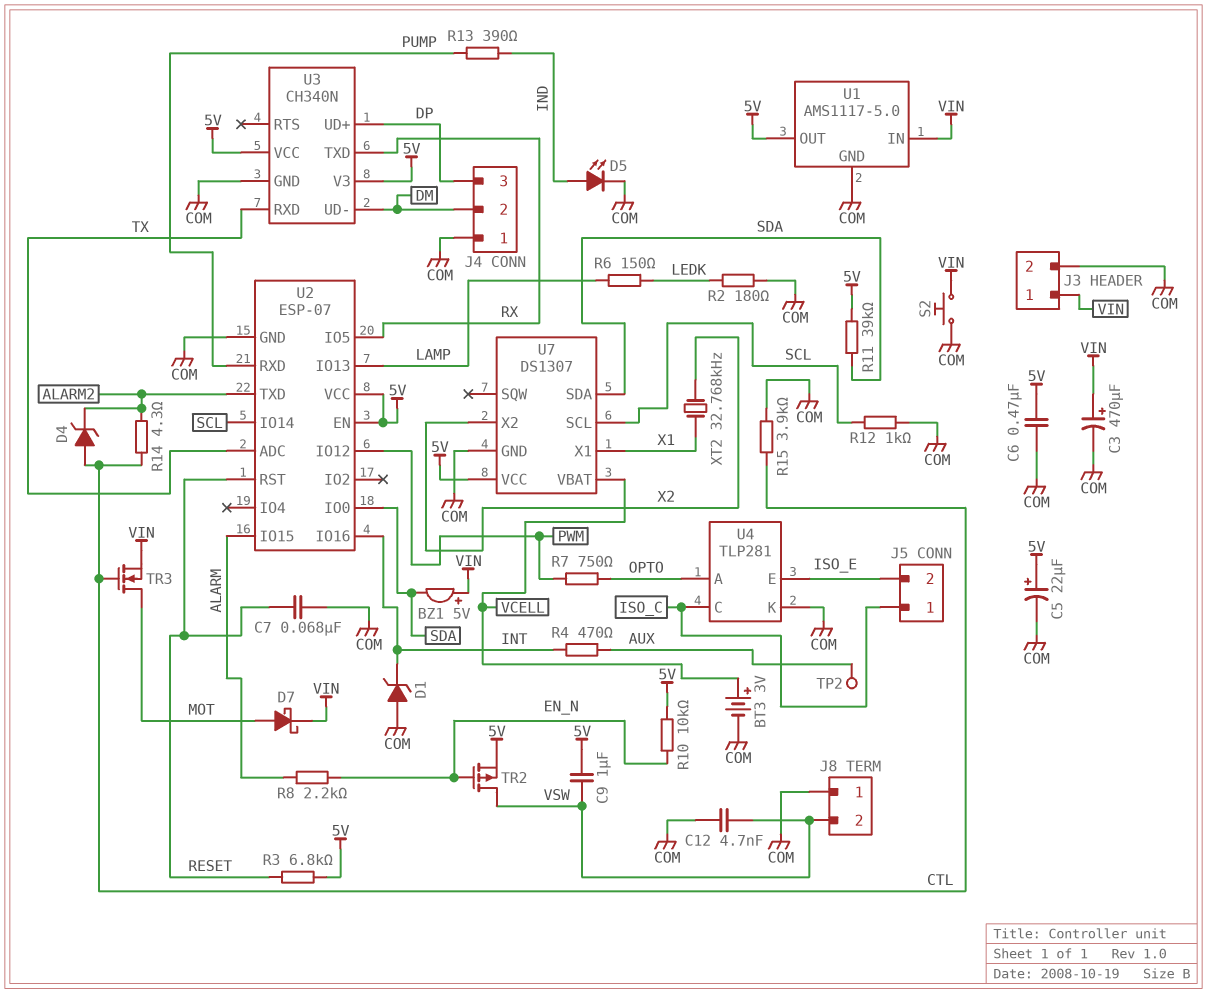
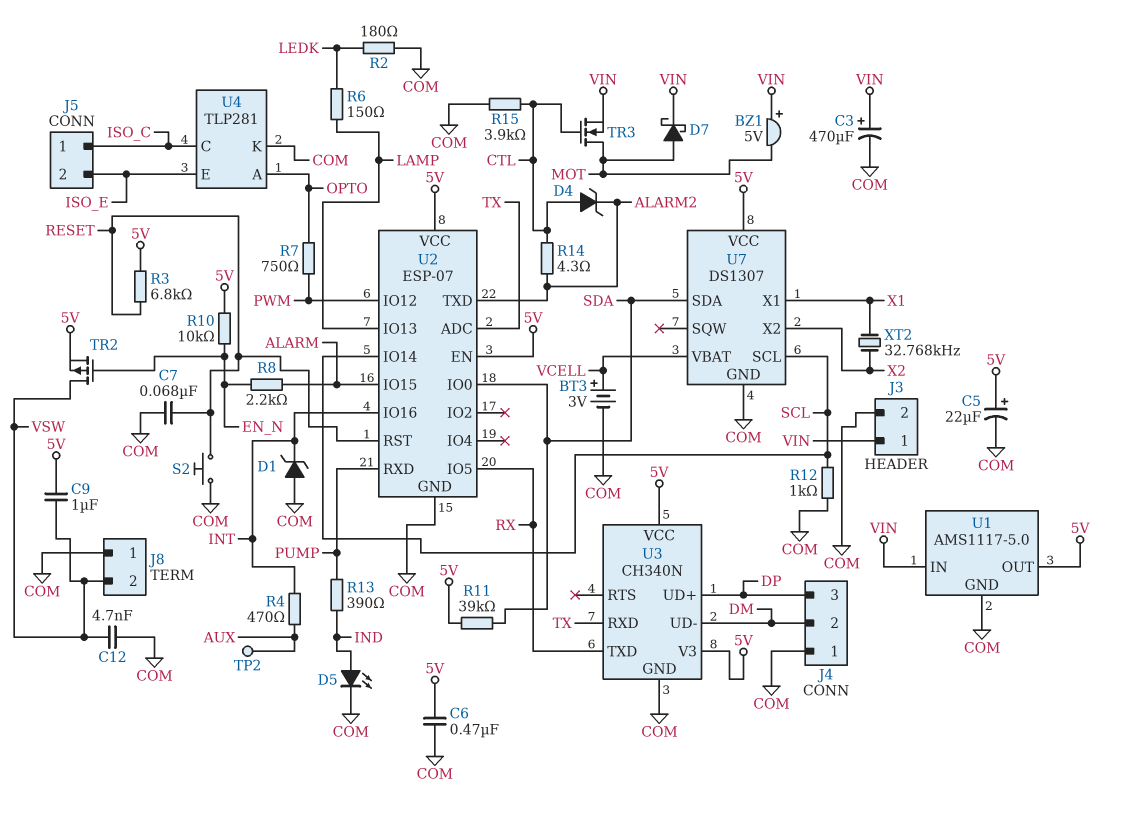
BZ1: buzzer 5V (plus VIN, minus SDA) -> buzzer 5V (plus VIN, minus MOT)
S2: button (COM, VIN) -> button (COM, RESET)

